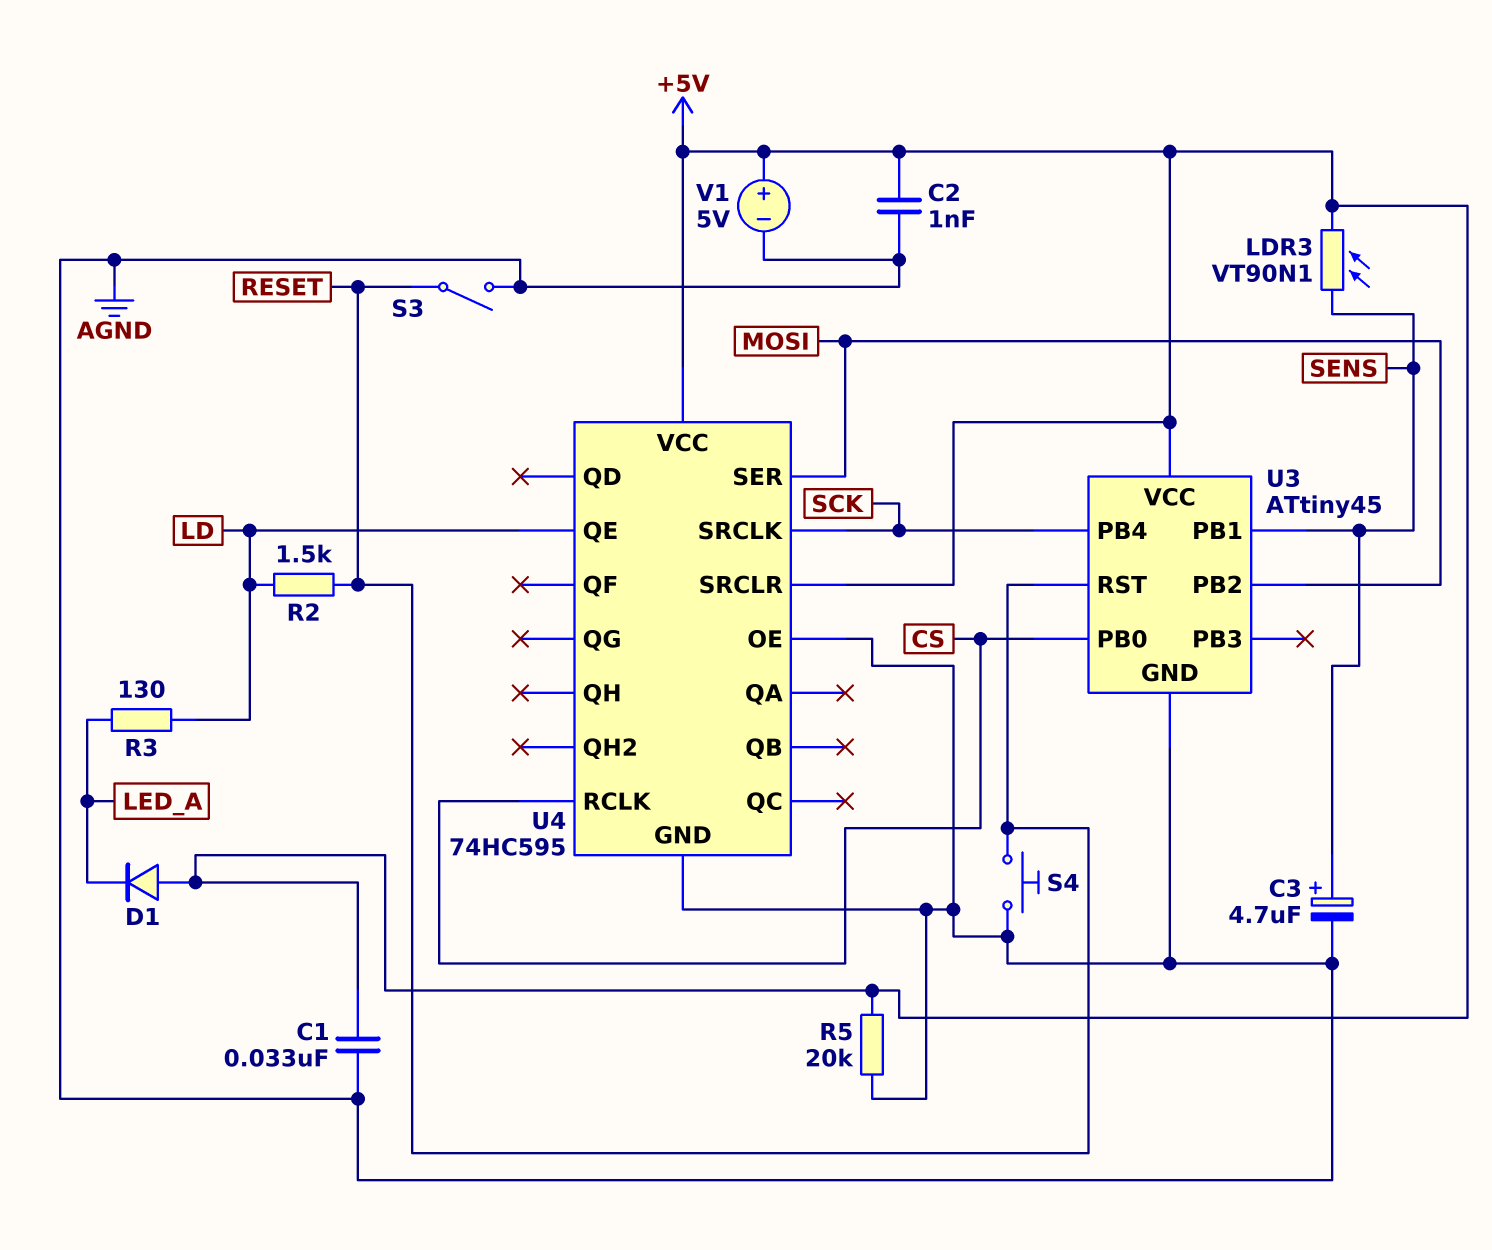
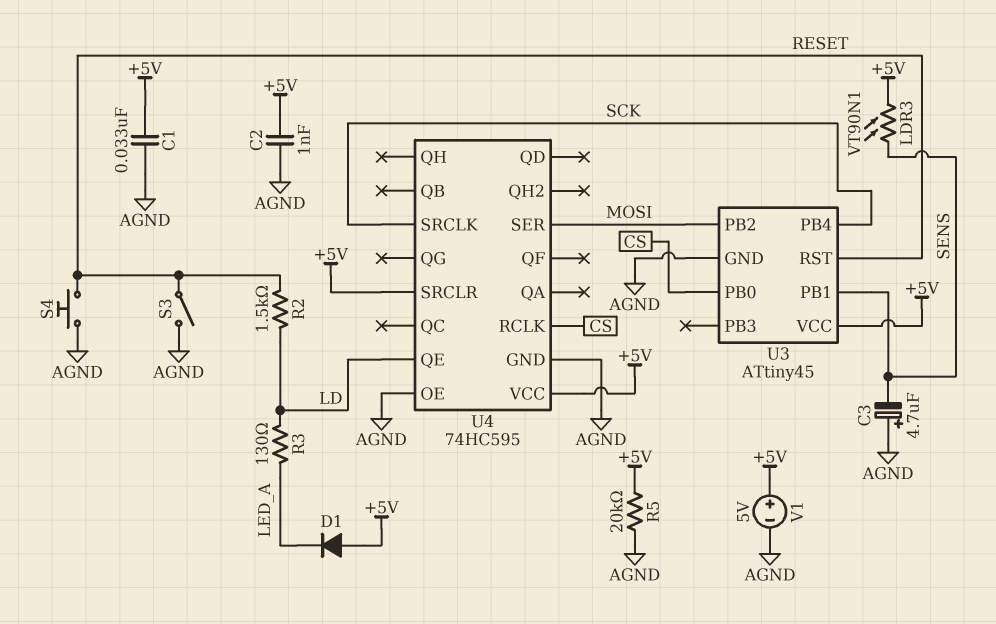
C3: 4.7uF (plus SENS, minus AGND) -> 4.7uF (plus AGND, minus SENS)

